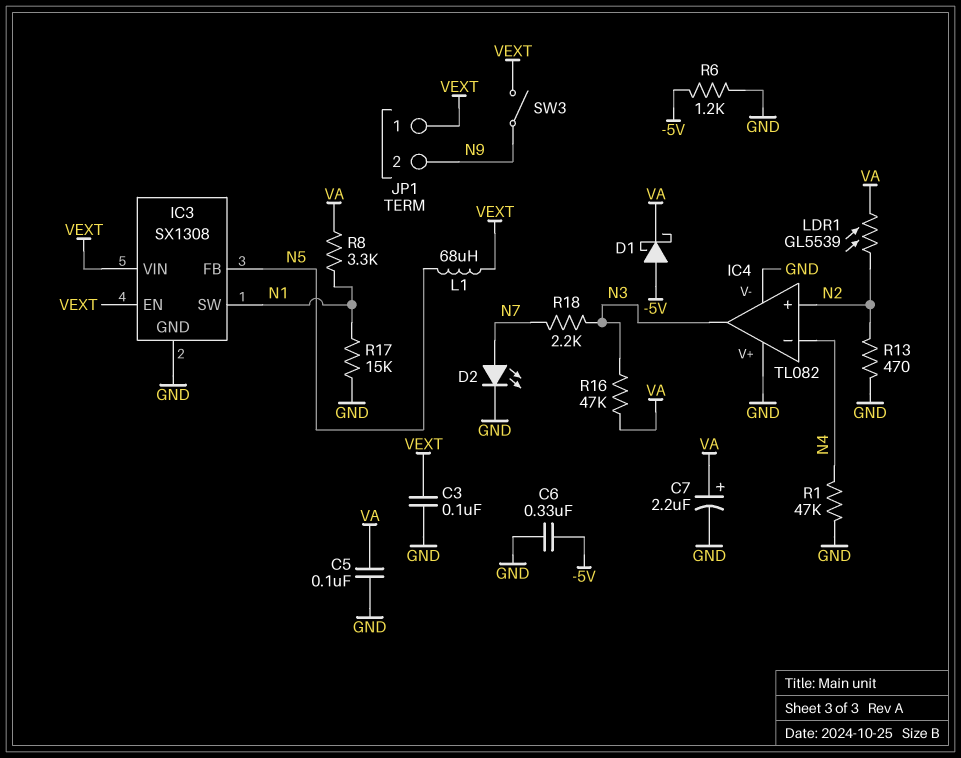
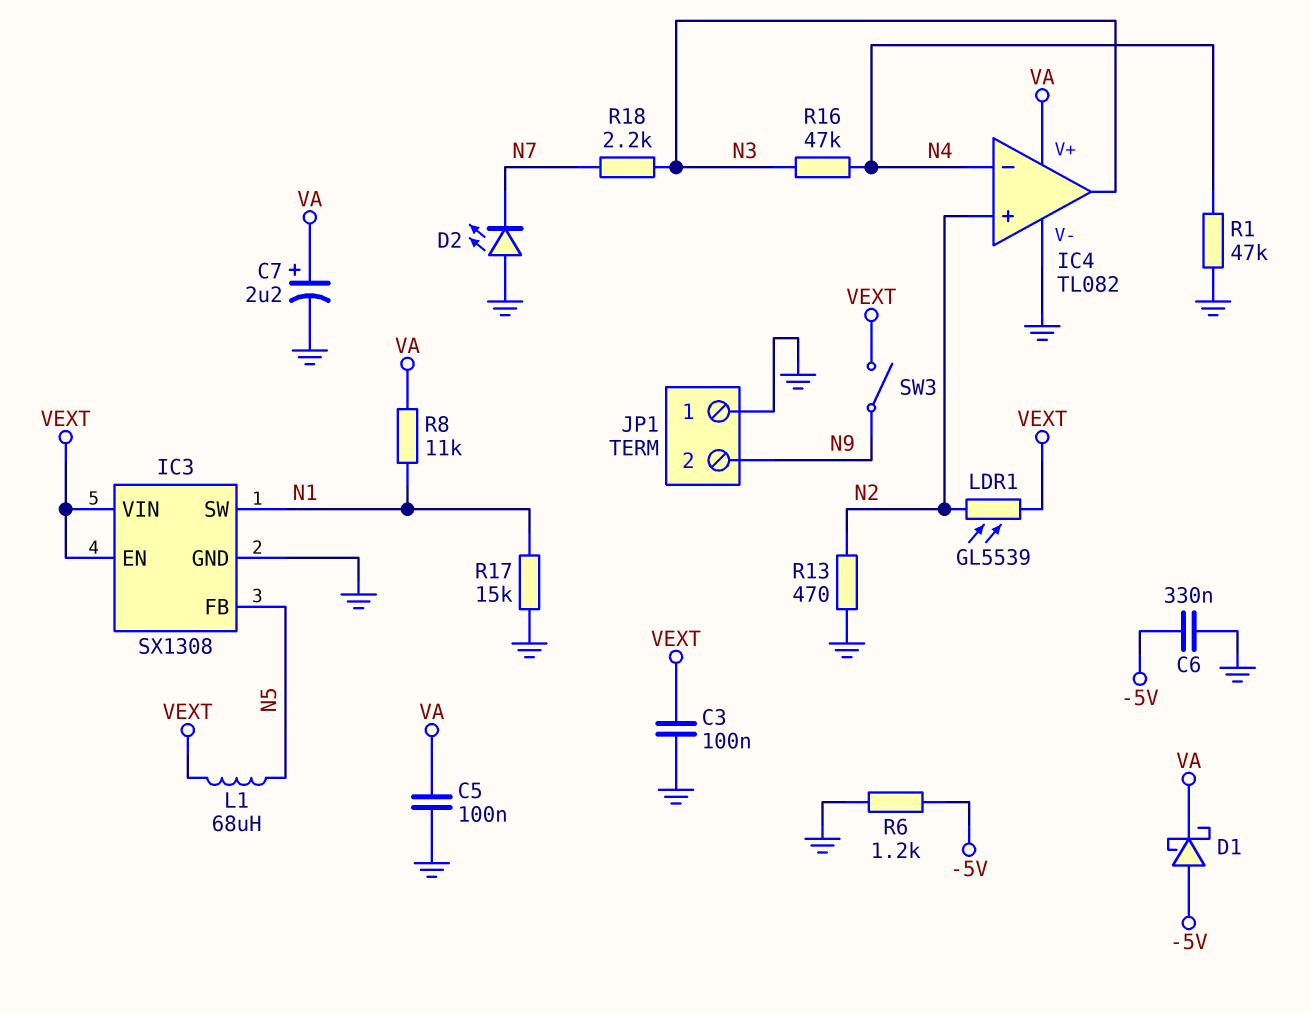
D2: LED (A N7, K GND) -> LED (A GND, K N7)
IC4 pin V+: GND -> VA
JP1 pin 1: VEXT -> GND
LDR1: GL5539 (N2, VA) -> GL5539 (N2, VEXT)
R8: 3.3k (N1, VA) -> 11k (N1, VA)
R16: 47k (N3, VA) -> 47k (N3, N4)

